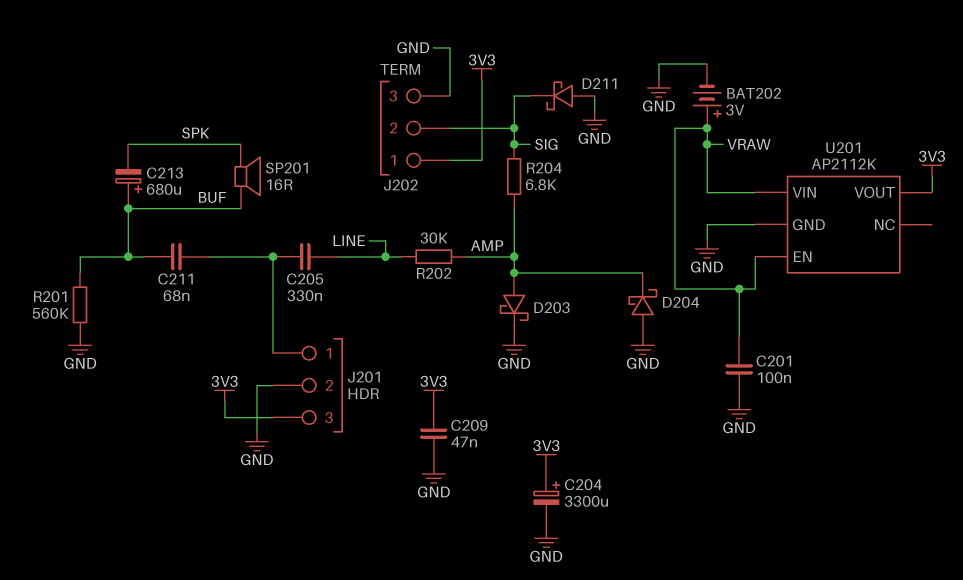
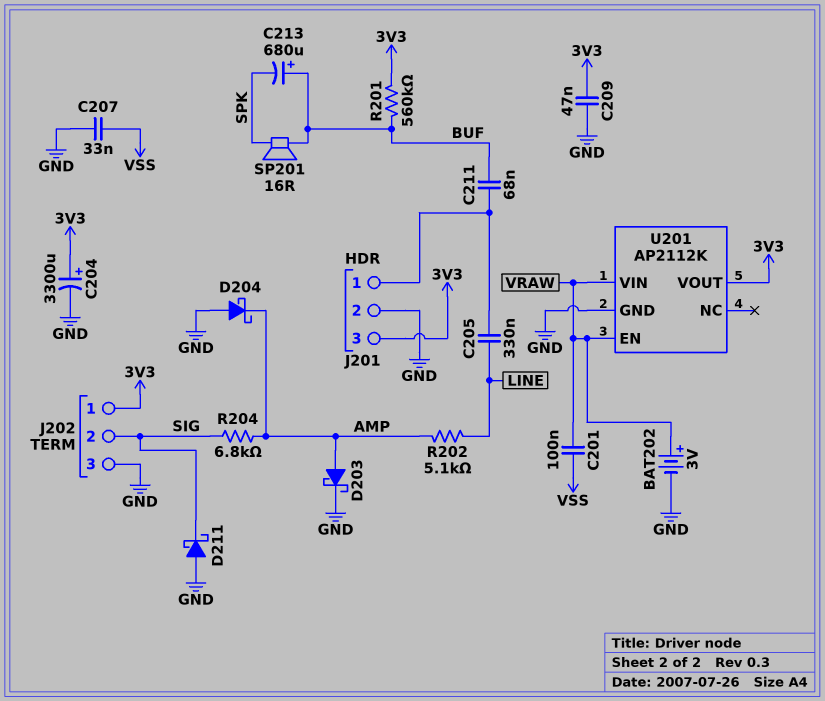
C201: 100nF (GND, VRAW) -> 100nF (VRAW, VSS)
C207: none -> 33nF (GND, VSS)
R201: 560k (BUF, GND) -> 560k (3V3, BUF)
R202: 30k (AMP, LINE) -> 5.1k (AMP, LINE)

